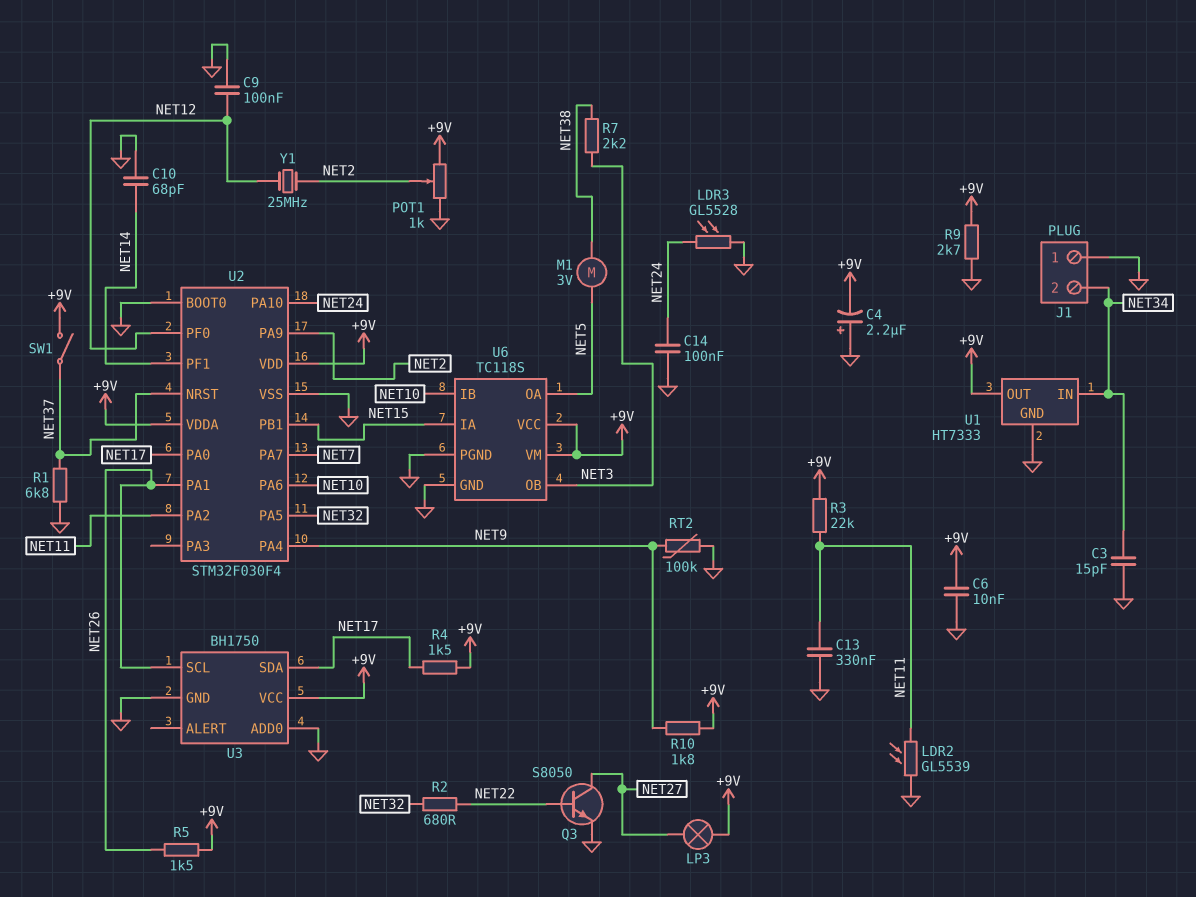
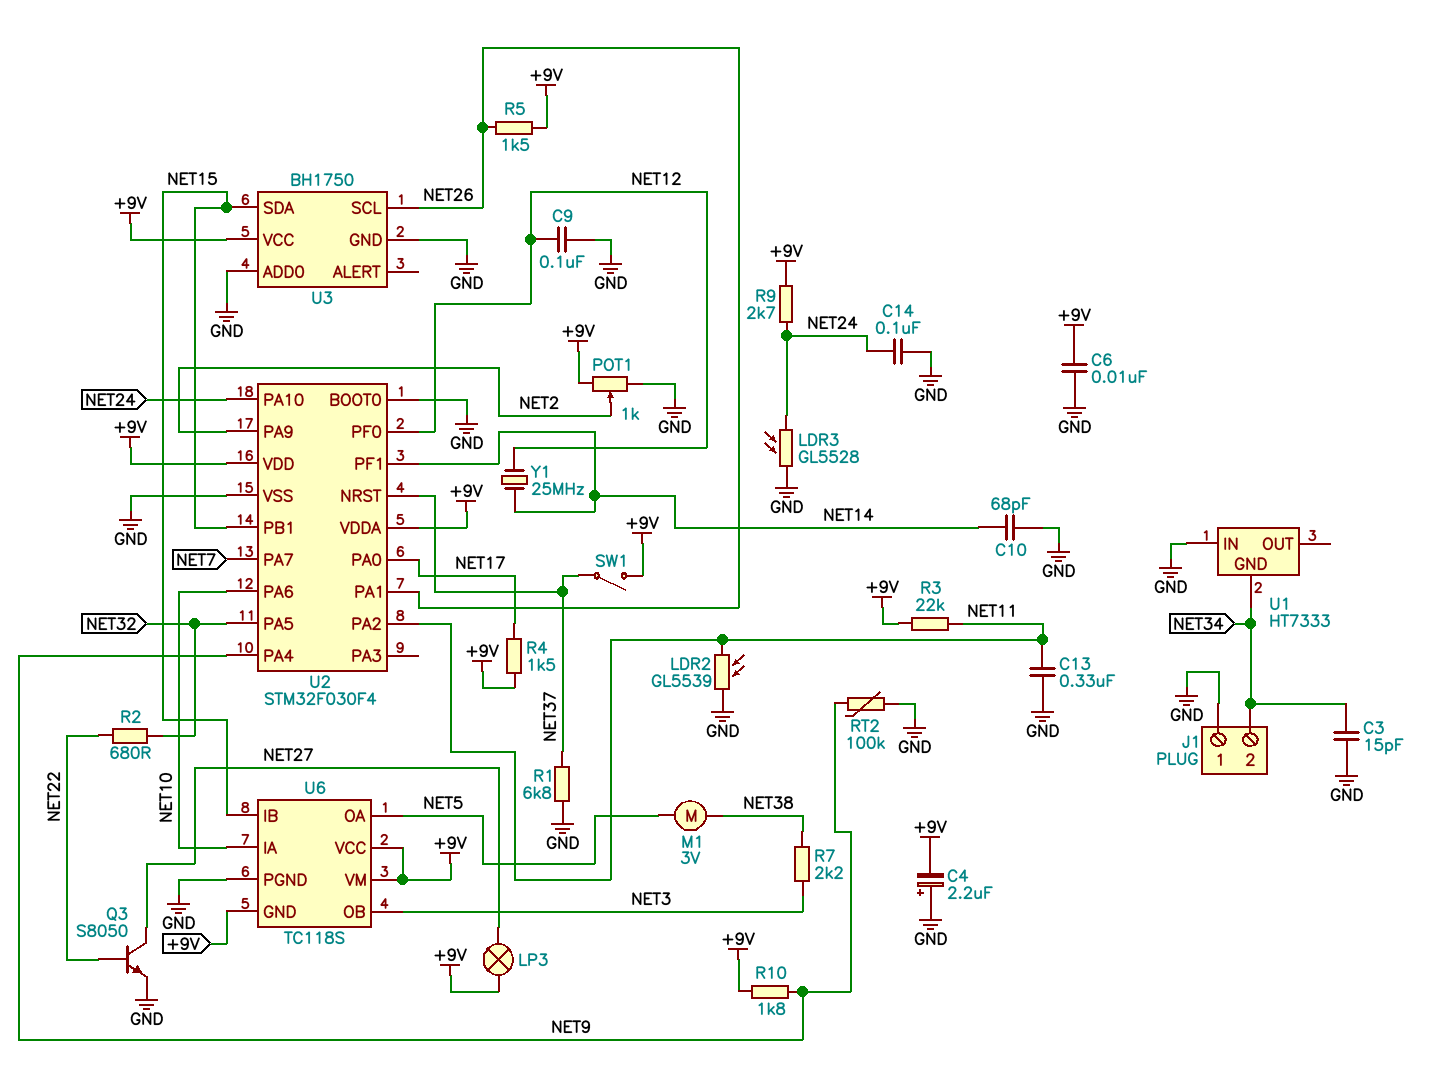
R9: 2.7k (+9V, GND) -> 2.7k (+9V, NET24)
U1 pin GND: GND -> NET34
U1 pin IN: NET34 -> GND
U1 pin OUT: +9V -> none
U3 pin SDA: NET17 -> NET15
U6 pin GND: GND -> +9V
U6 pin IA: NET15 -> NET10
U6 pin IB: NET10 -> NET15
Y1: 25MHz (NET2, NET12) -> 25MHz (NET12, NET14)

